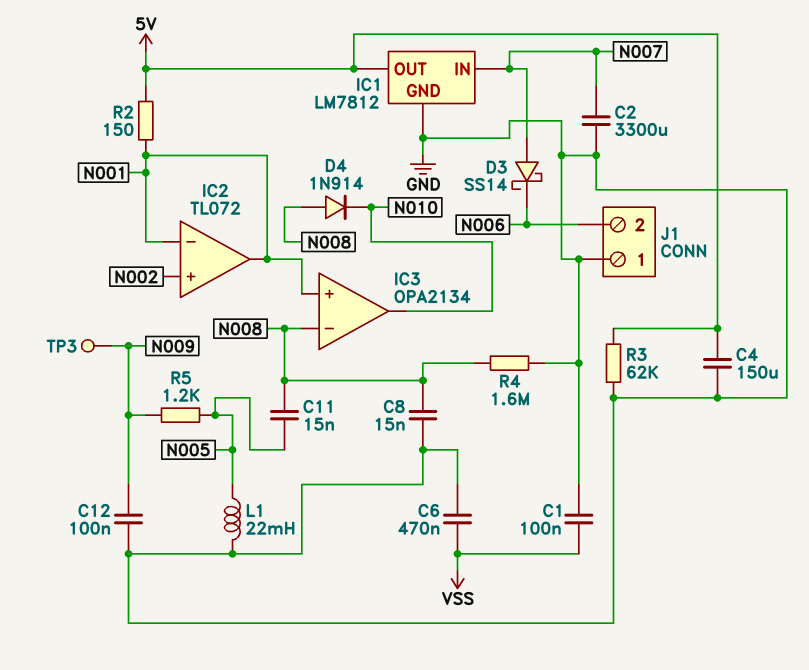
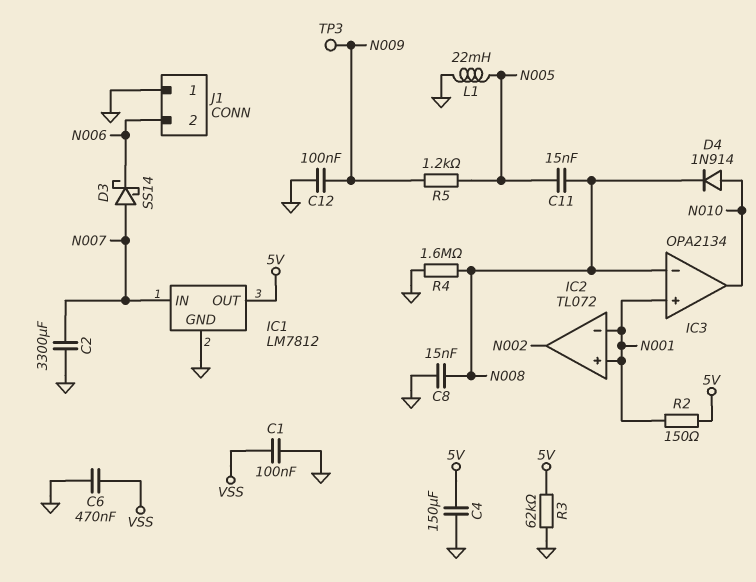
D4: diode 1N914 (A N008, K N010) -> diode 1N914 (A N010, K N008)
IC2 pin in+: N002 -> N001
IC2 pin out: N001 -> N002

